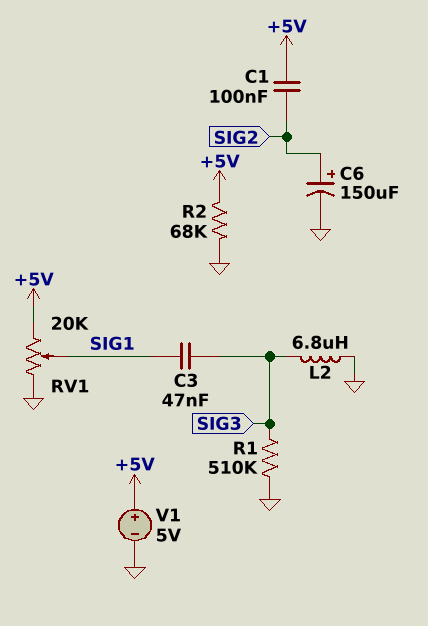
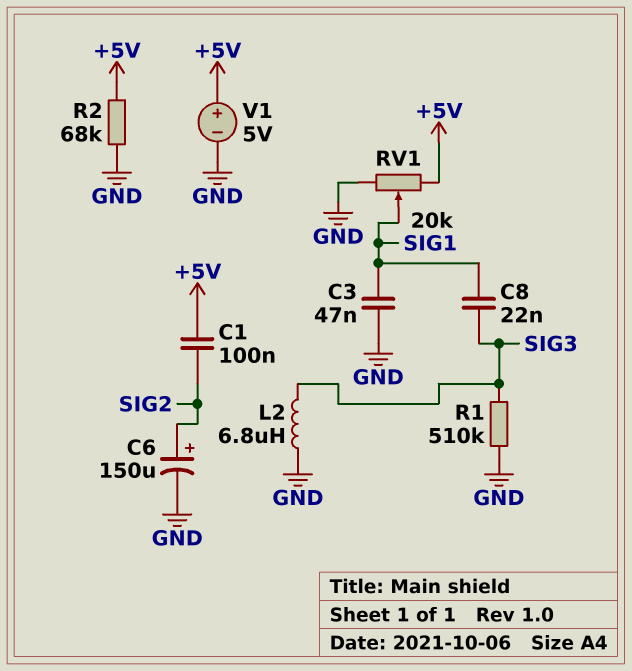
C3: 47nF (SIG1, SIG3) -> 47nF (GND, SIG1)
C8: none -> 22nF (SIG1, SIG3)

